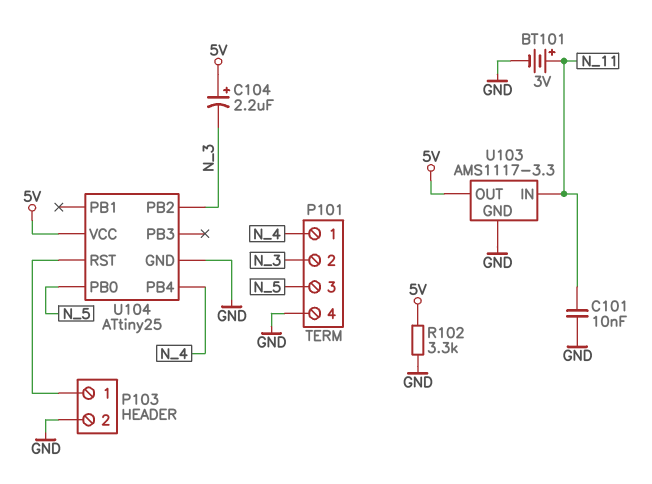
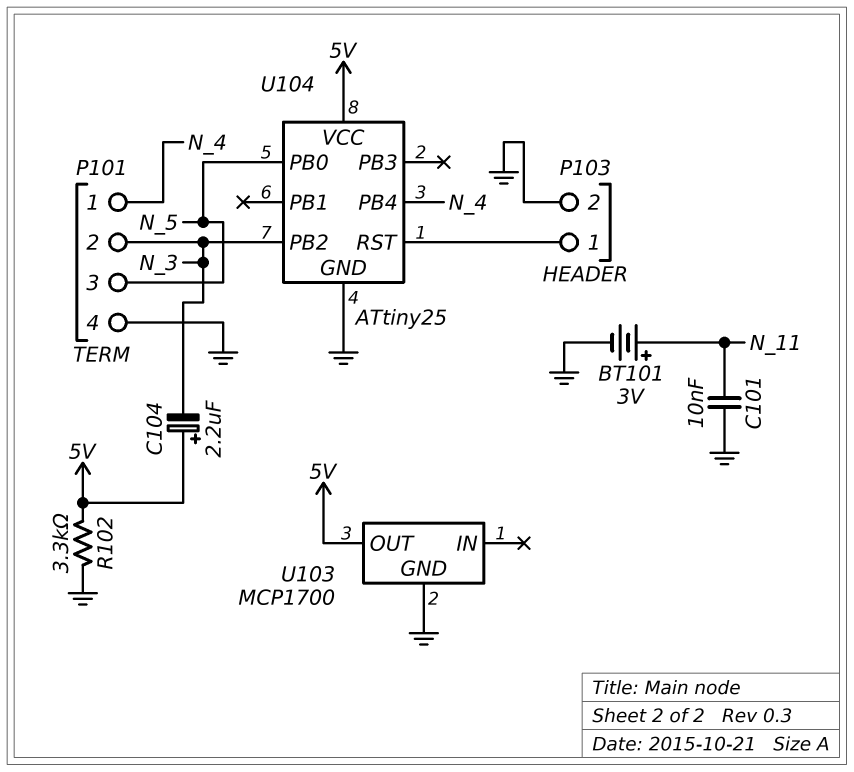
U103: AMS1117-3.3 -> MCP1700
U103 pin IN: N_11 -> none

